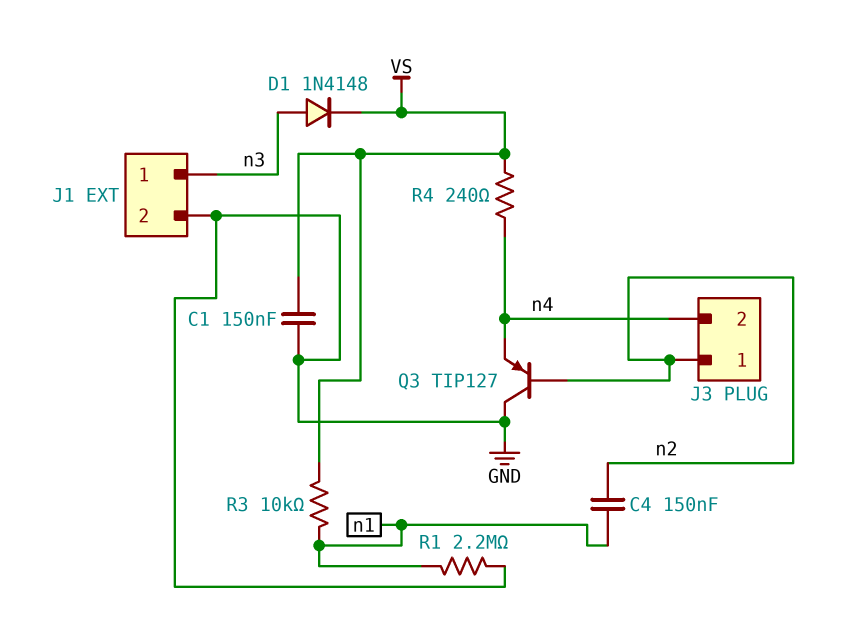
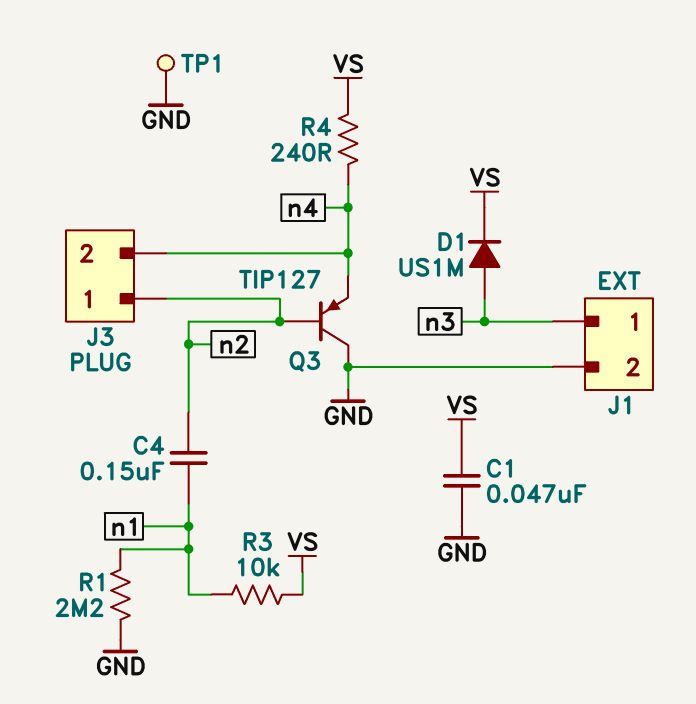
C1: 150nF (GND, VS) -> 47nF (GND, VS)
D1: diode 1N4148 (A n3, K VS) -> diode US1M (A n3, K VS)
TP1: none -> test point (GND)

